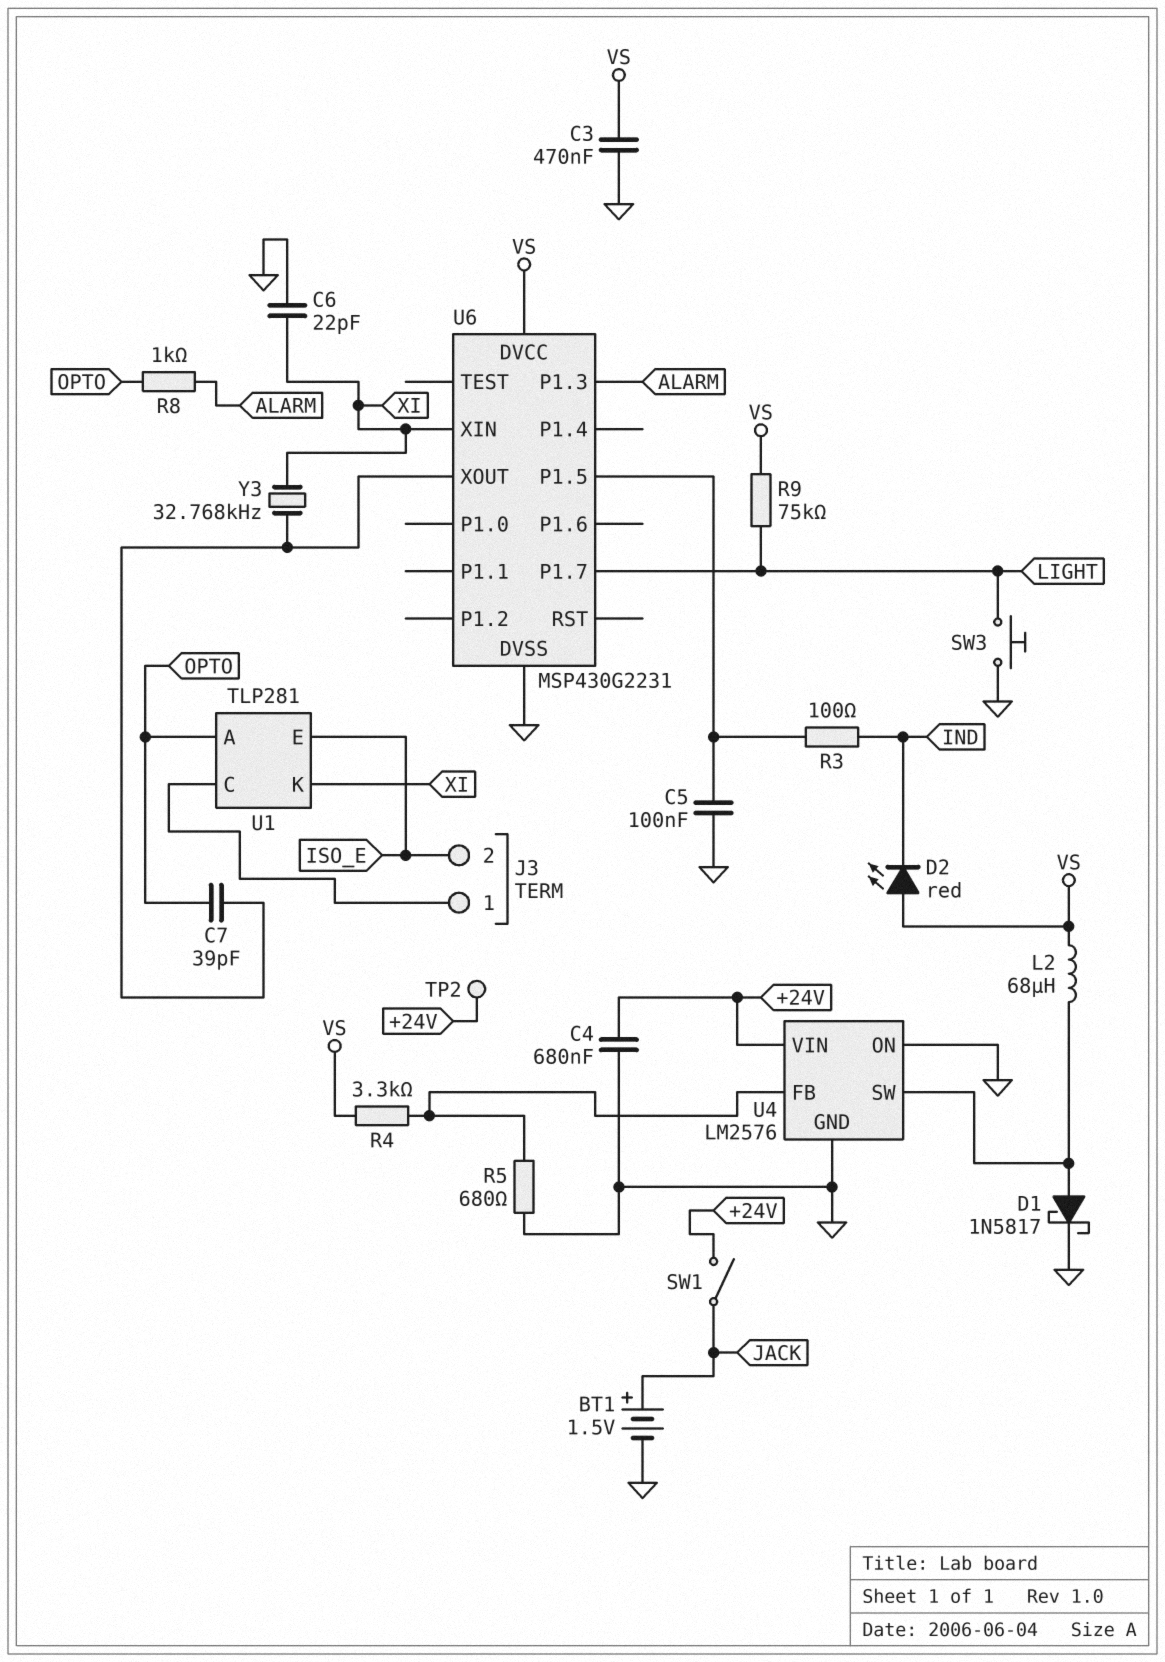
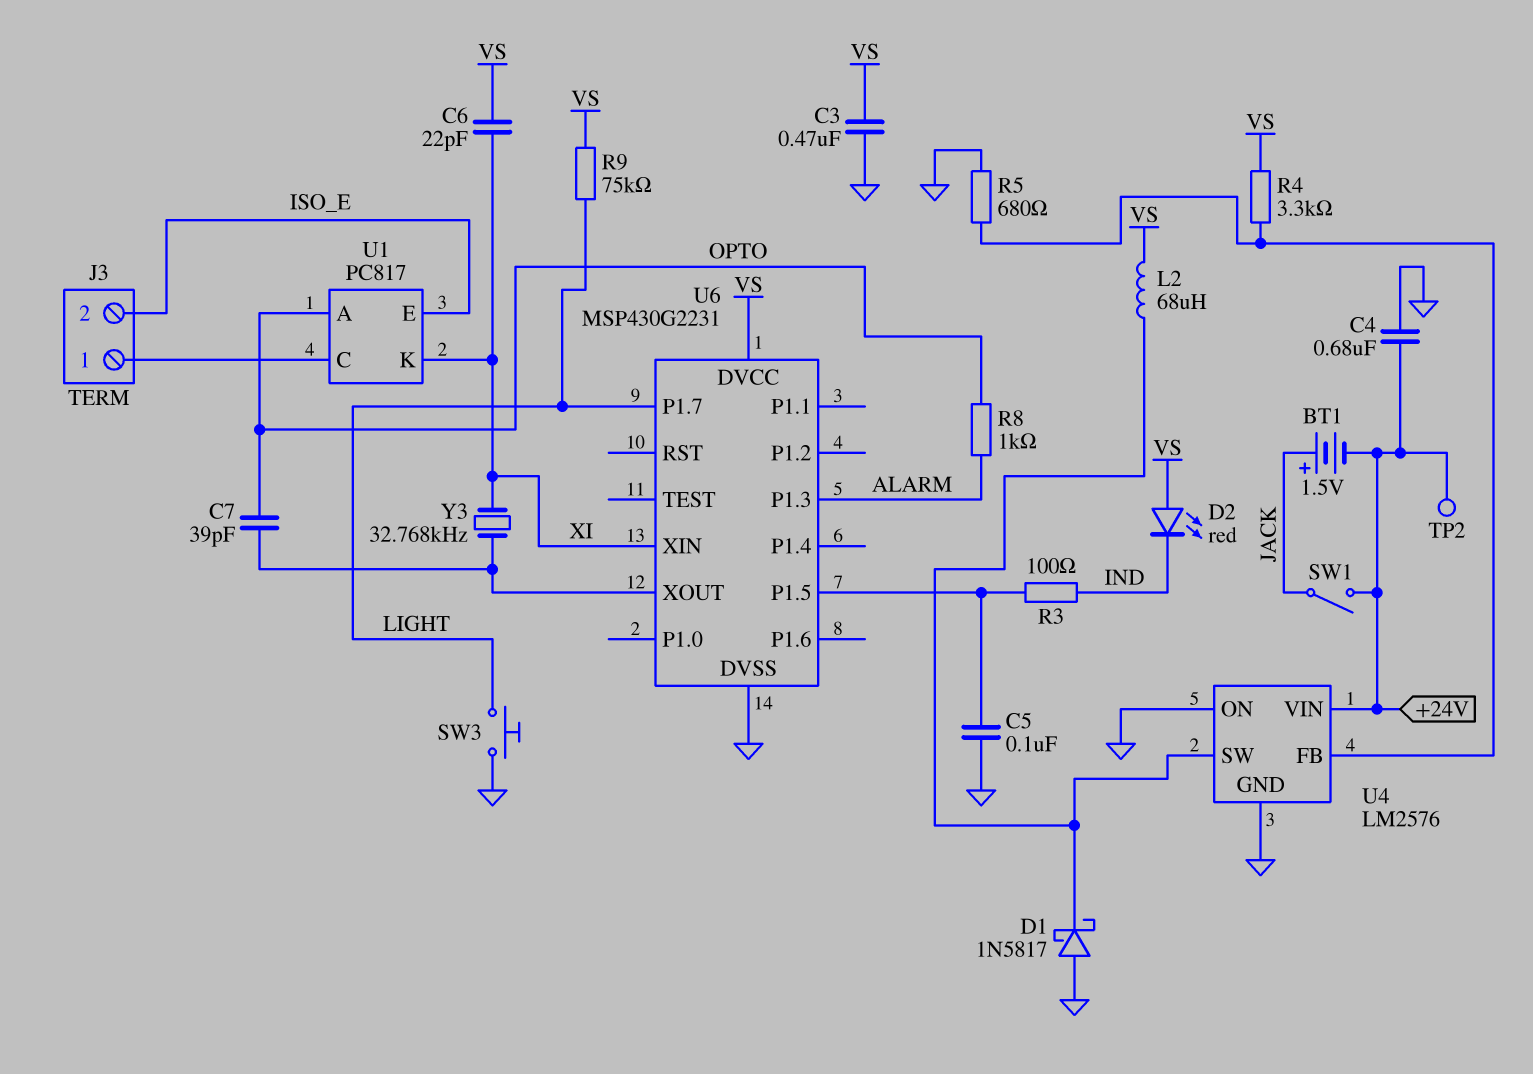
BT1: 1.5V (plus JACK, minus GND) -> 1.5V (plus JACK, minus +24V)
C6: 22pF (GND, XI) -> 22pF (VS, XI)
D1: schottky 1N5817 (A U4/SW, K GND) -> schottky 1N5817 (A GND, K U4/SW)
U1: TLP281 -> PC817

